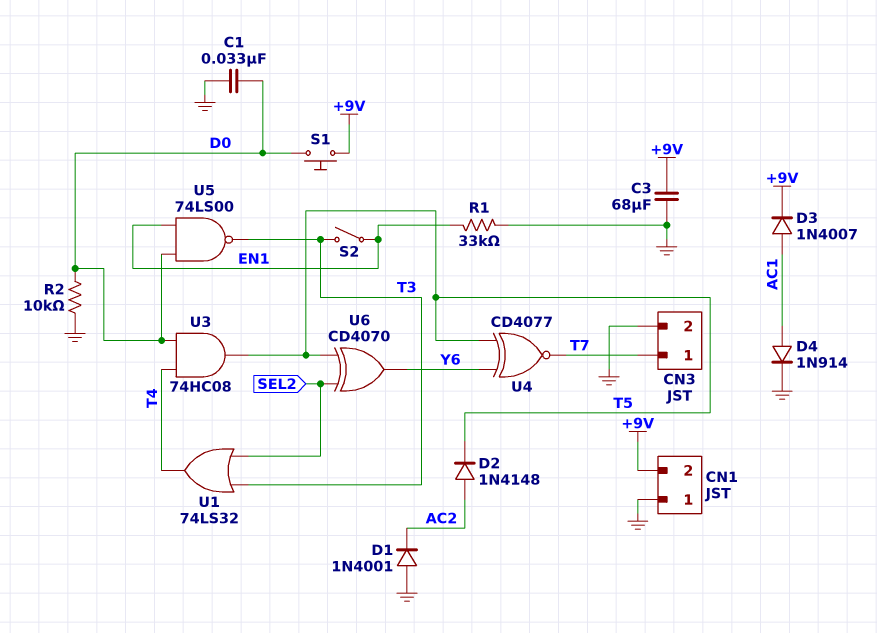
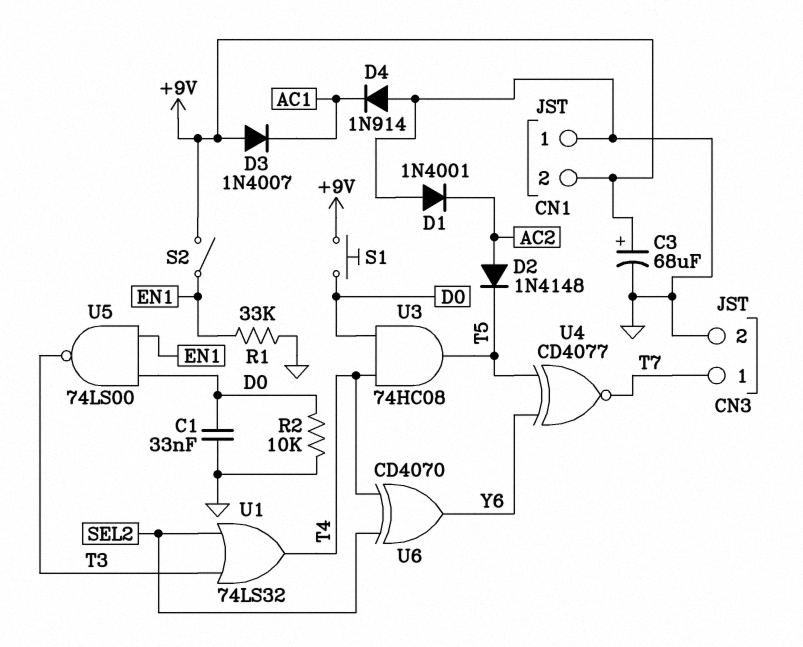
C3: 68uF (+9V, GND) -> 68uF (plus +9V, minus GND)
D3: diode 1N4007 (A AC1, K +9V) -> diode 1N4007 (A +9V, K AC1)
D4: diode 1N914 (A AC1, K GND) -> diode 1N914 (A GND, K AC1)
S2: switch (EN1, T3) -> switch (+9V, EN1)
U6: XOR CD4070 (in SEL2, in T5, out Y6) -> XOR CD4070 (in SEL2, in T4, out Y6)

